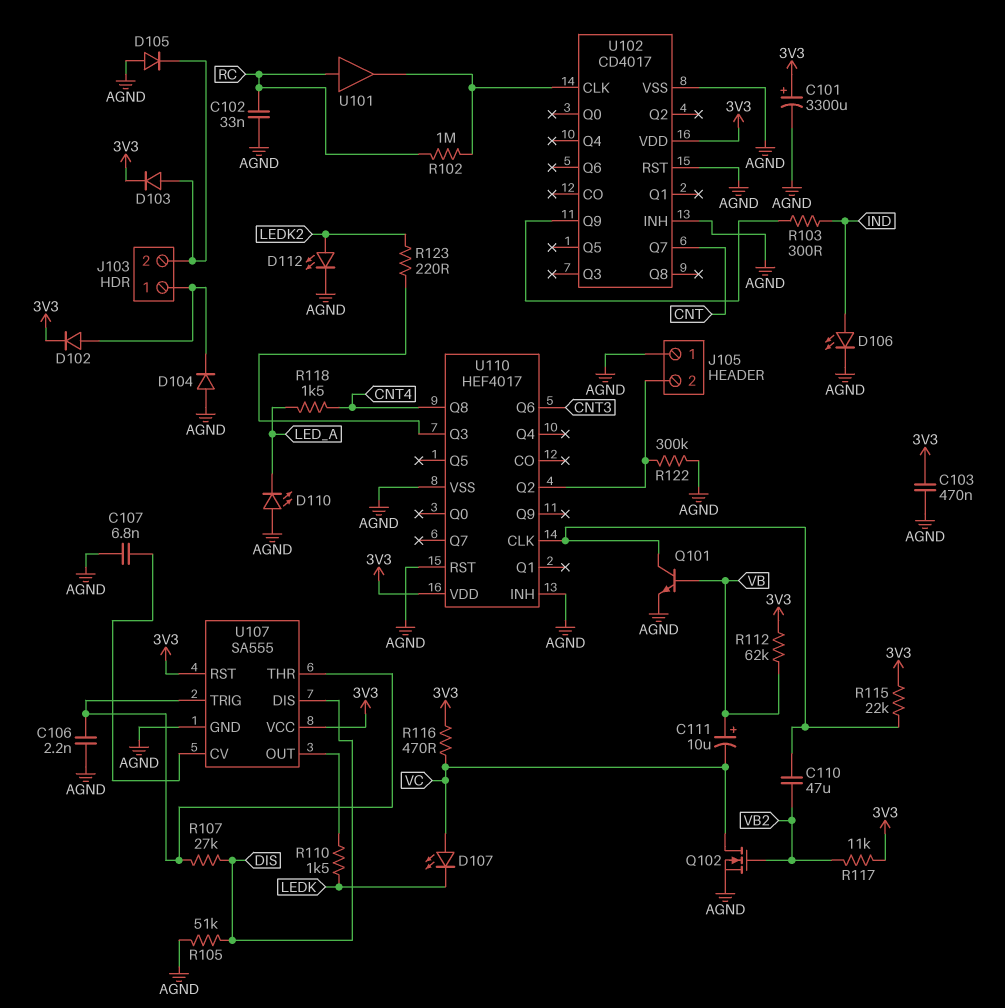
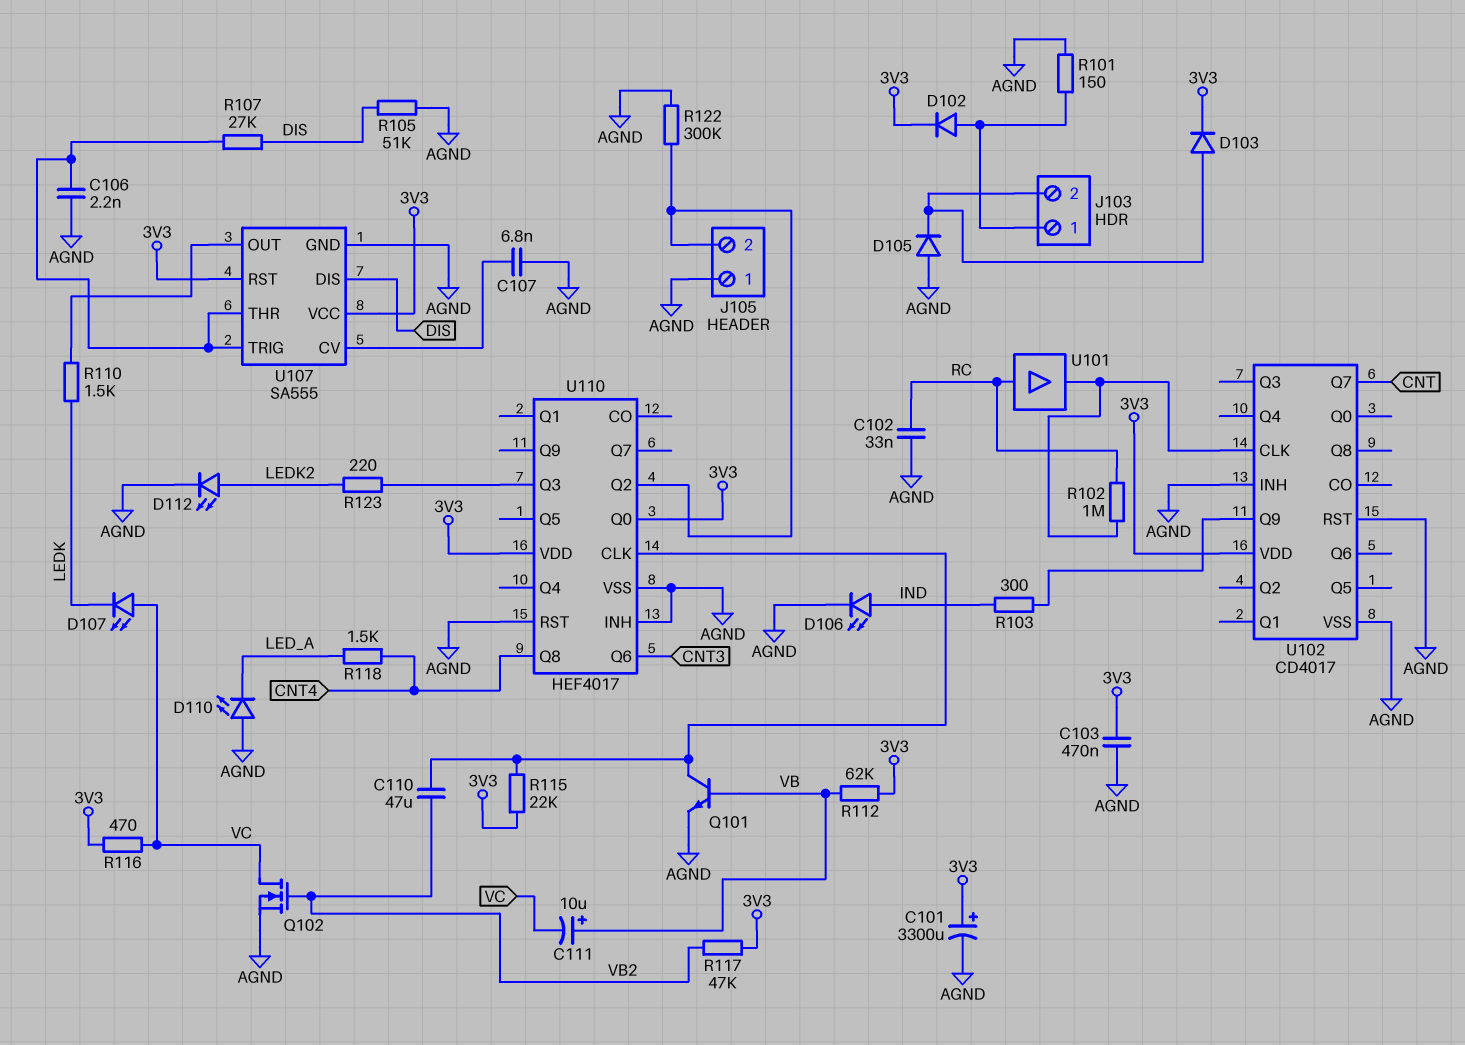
D104: diode (A AGND, K J103/1) -> none
R101: none -> 150 (AGND, J103/1)
R117: 11k (3V3, VB2) -> 47k (3V3, VB2)
U110 pin Q0: none -> 3V3

